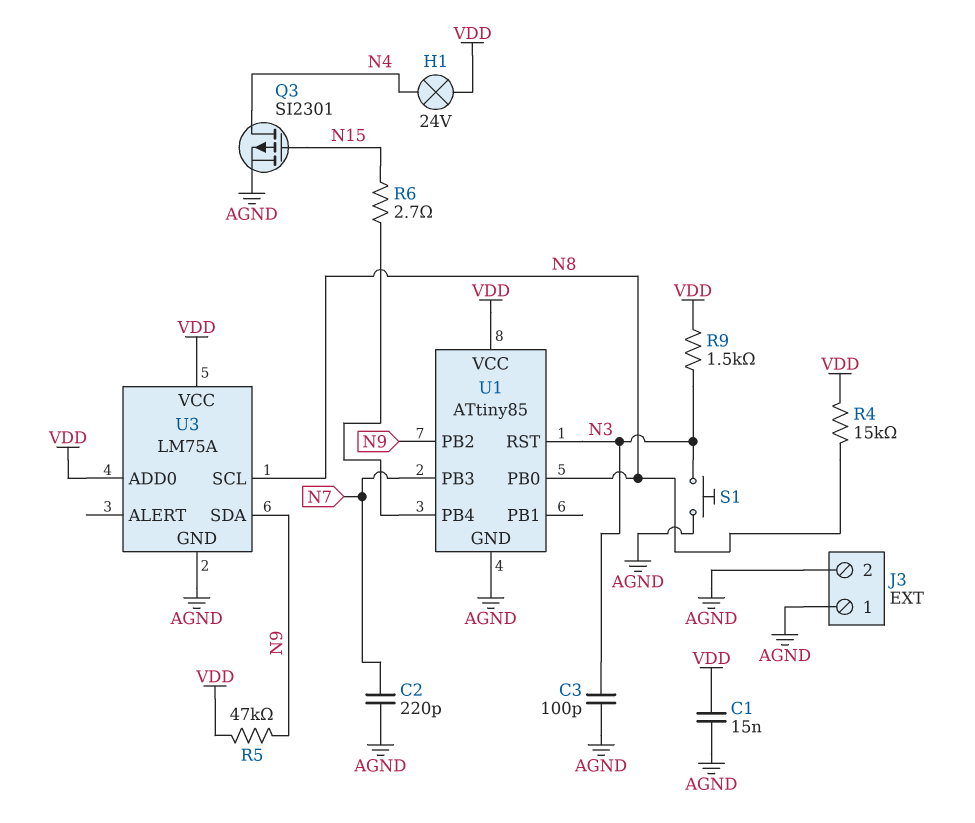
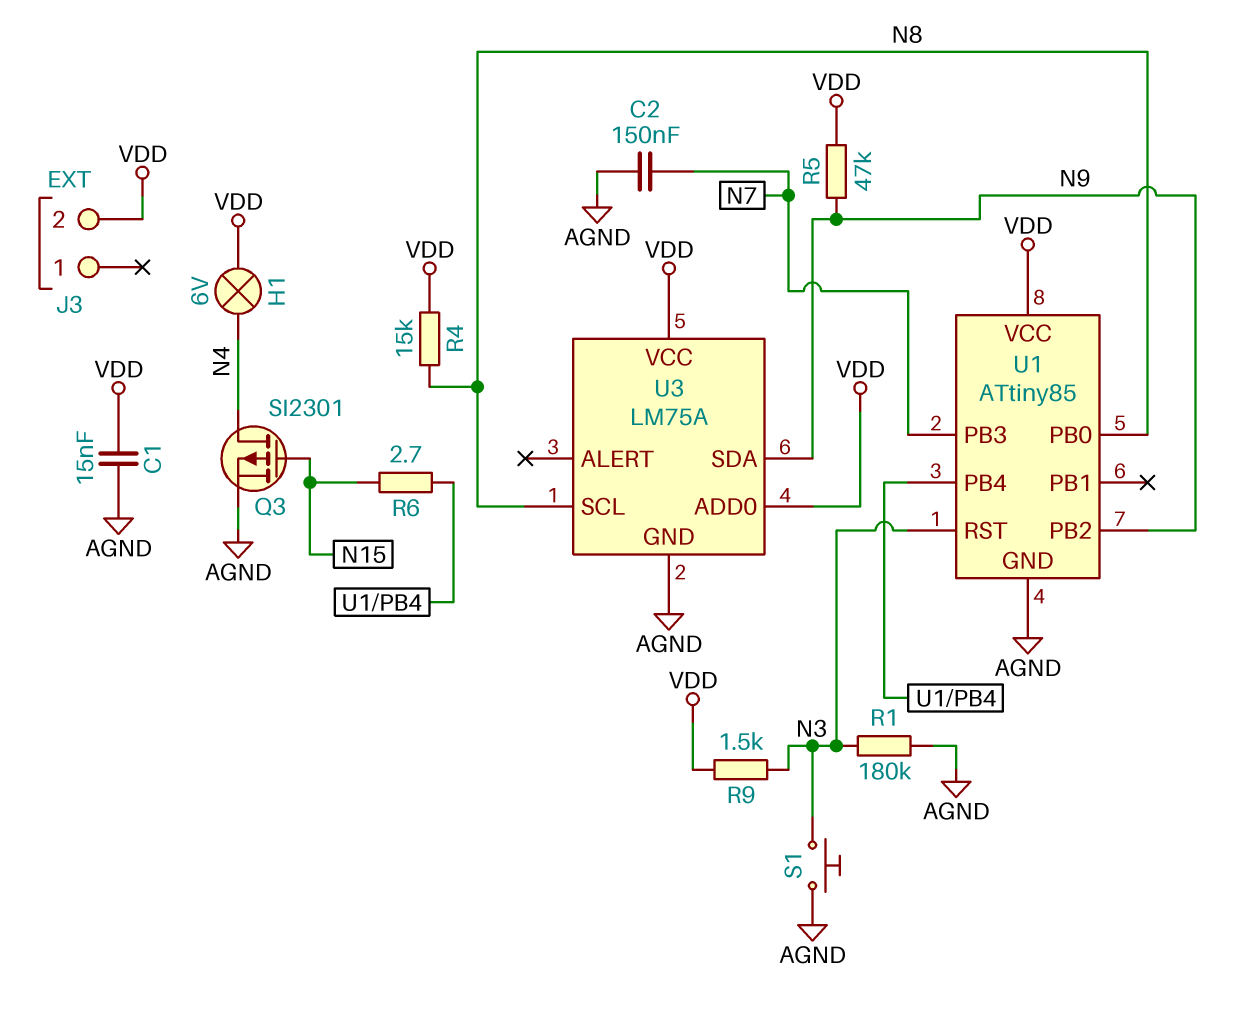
C2: 220pF (AGND, N7) -> 150nF (AGND, N7)
C3: 100pF (AGND, N3) -> none
H1: lamp 24V (N4, VDD) -> lamp 6V (N4, VDD)
J3 pin 1: AGND -> none
J3 pin 2: AGND -> VDD
R1: none -> 180k (AGND, N3)

